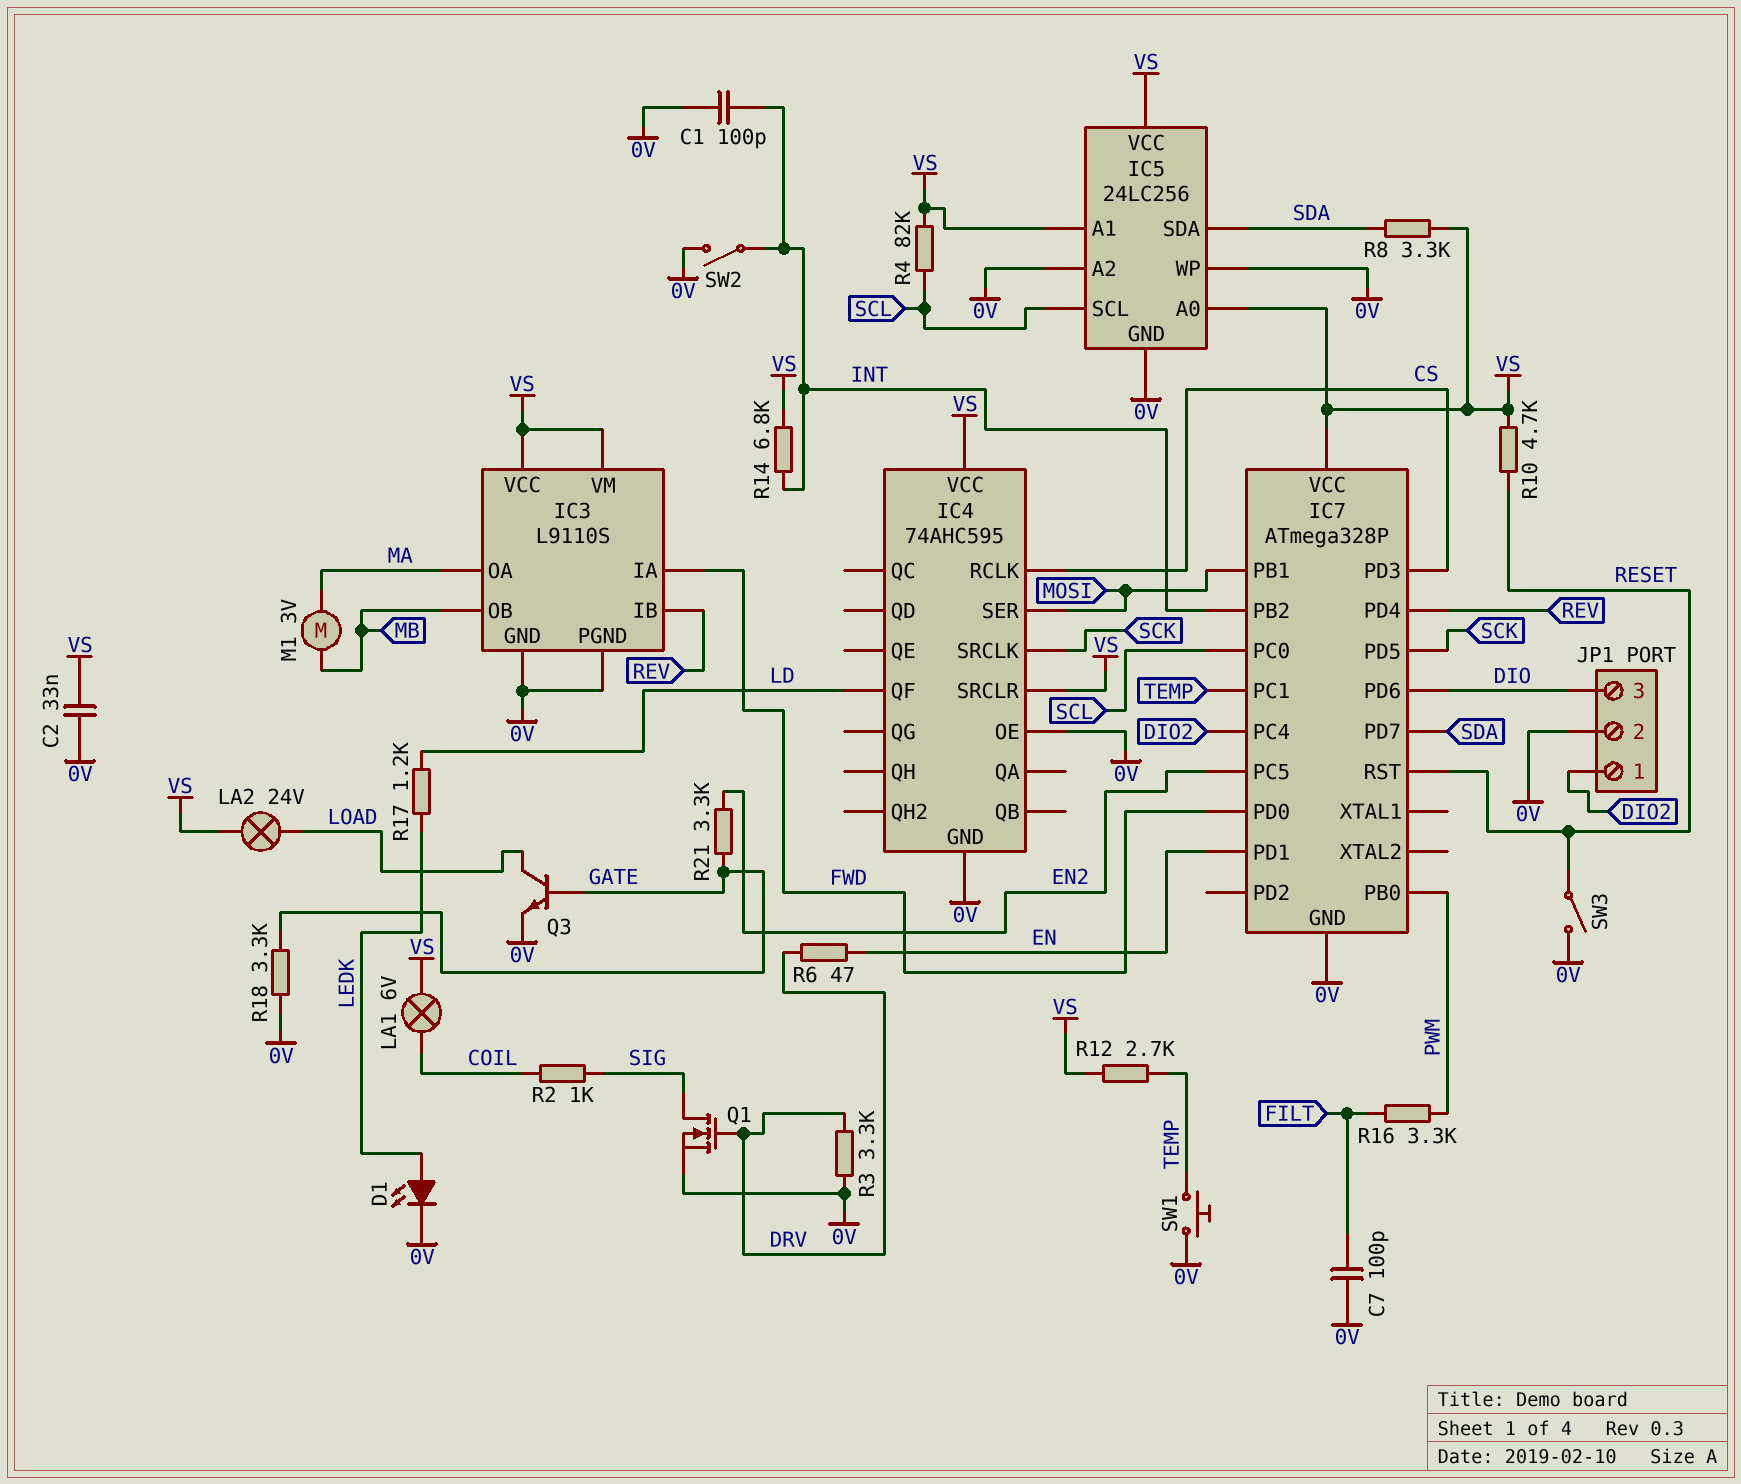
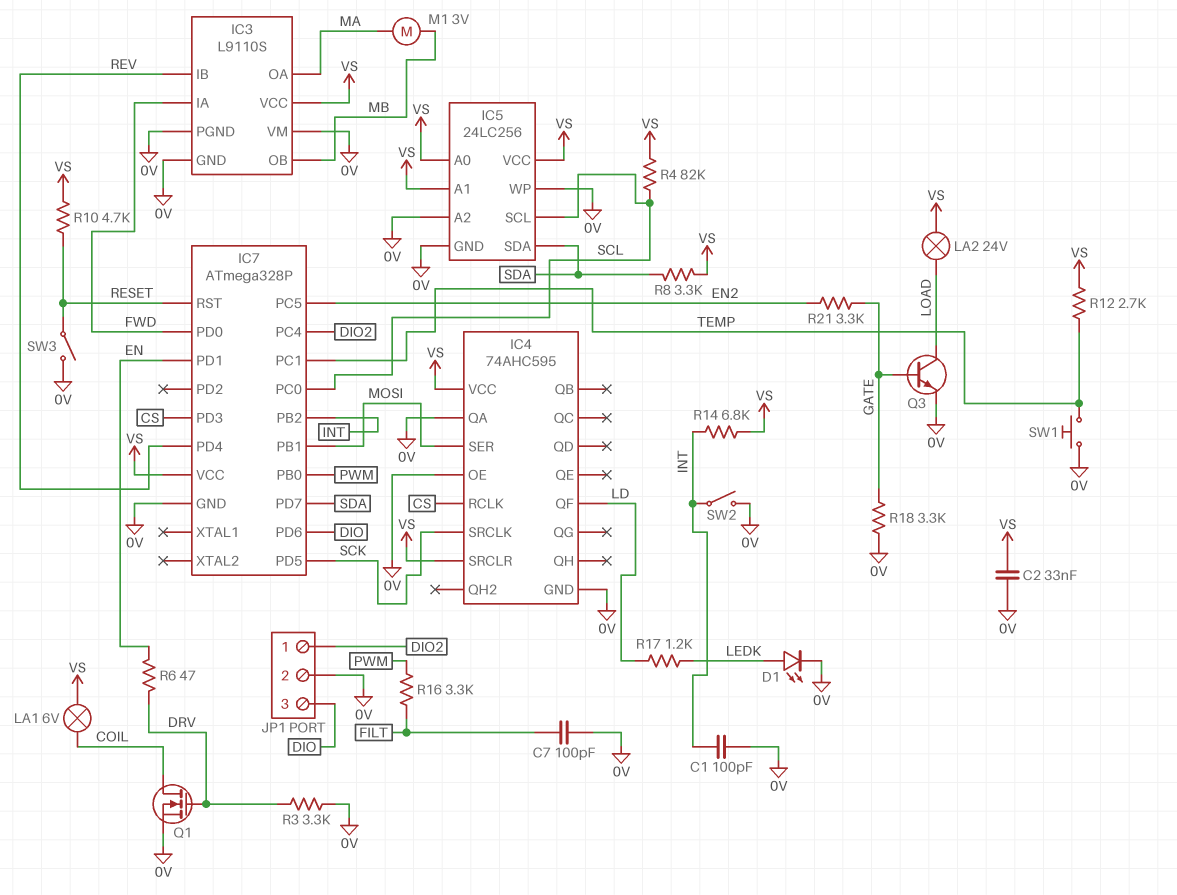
IC3 pin VM: VS -> 0V
IC4 pin QA: none -> 0V
Q1: NMOS (G DRV, D SIG, S 0V) -> NMOS (G DRV, D COIL, S 0V)
R2: 1k (COIL, SIG) -> none

